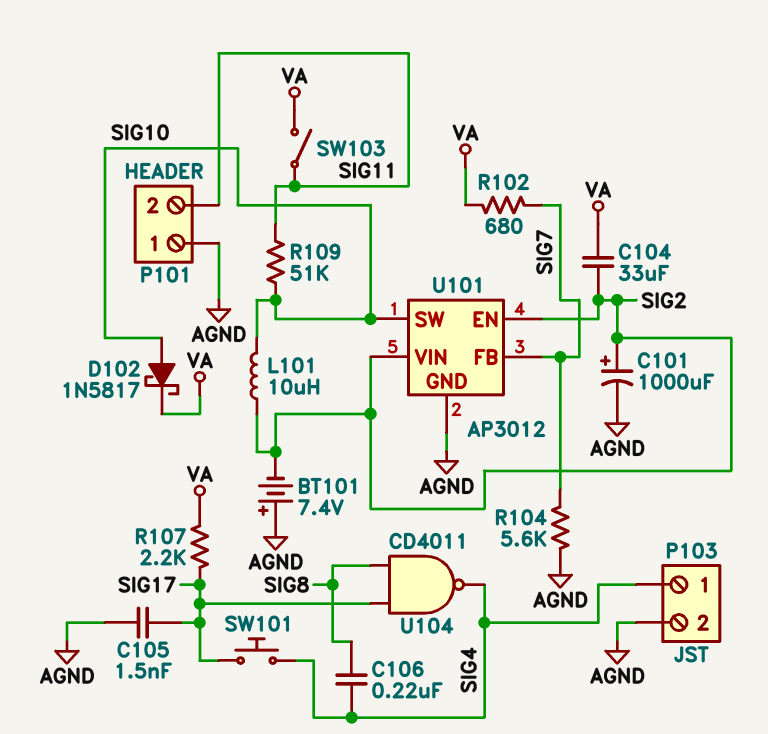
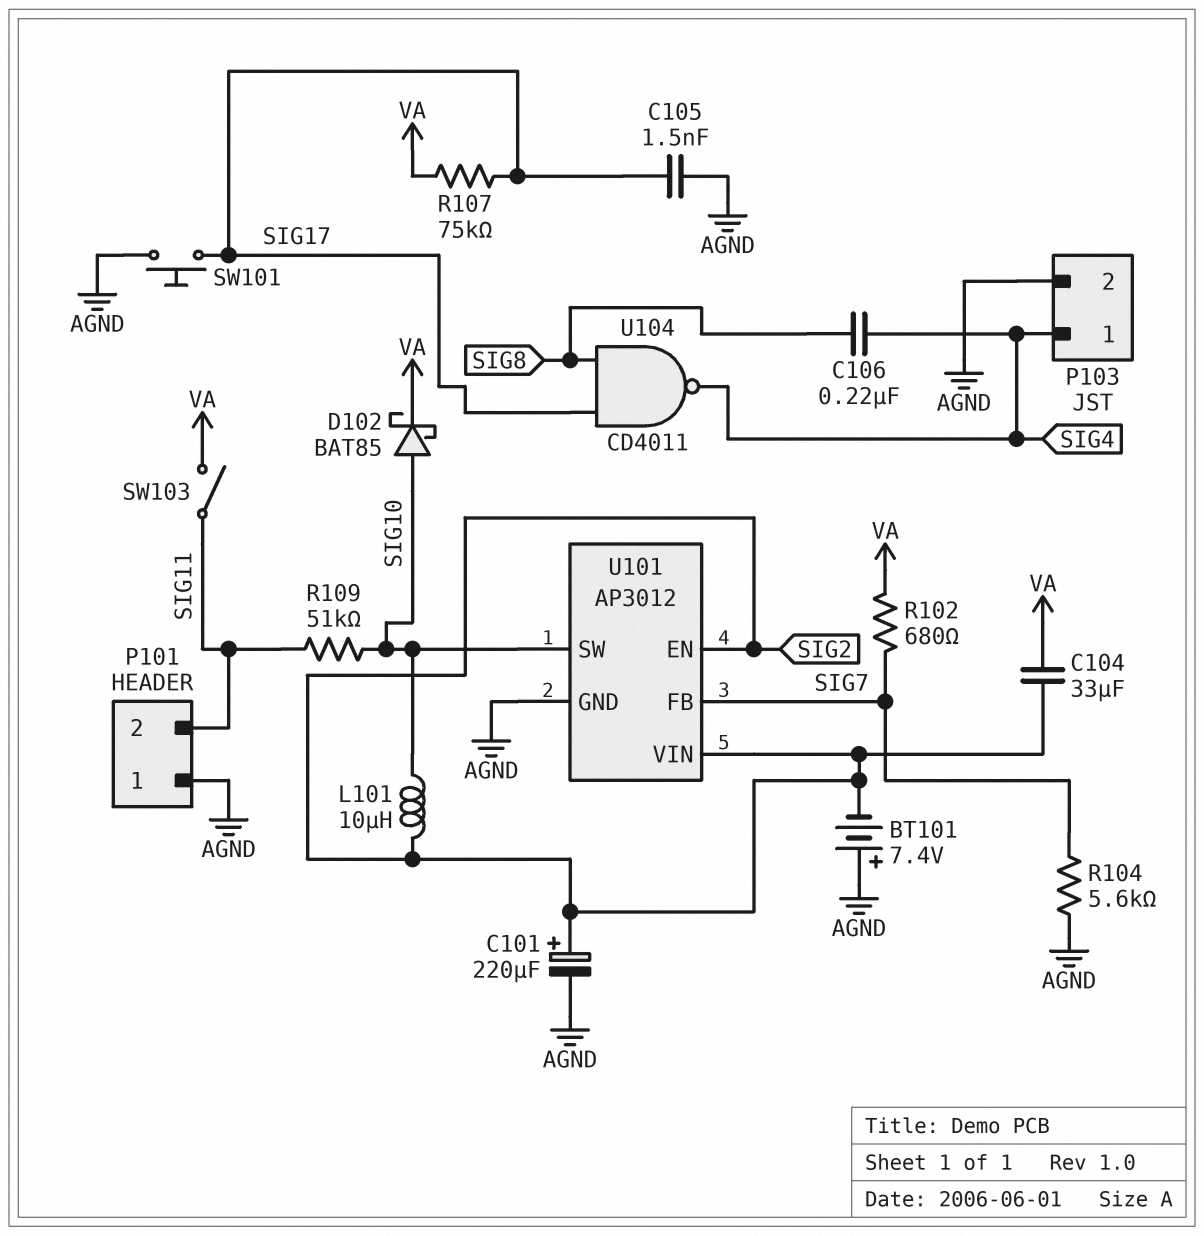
C101: 1000uF (plus SIG2, minus AGND) -> 220uF (plus SIG2, minus AGND)
D102: schottky 1N5817 (A SIG10, K VA) -> schottky BAT85 (A SIG10, K VA)
R107: 2.2k (SIG17, VA) -> 75k (SIG17, VA)
SW101: button (SIG4, SIG17) -> button (AGND, SIG17)

